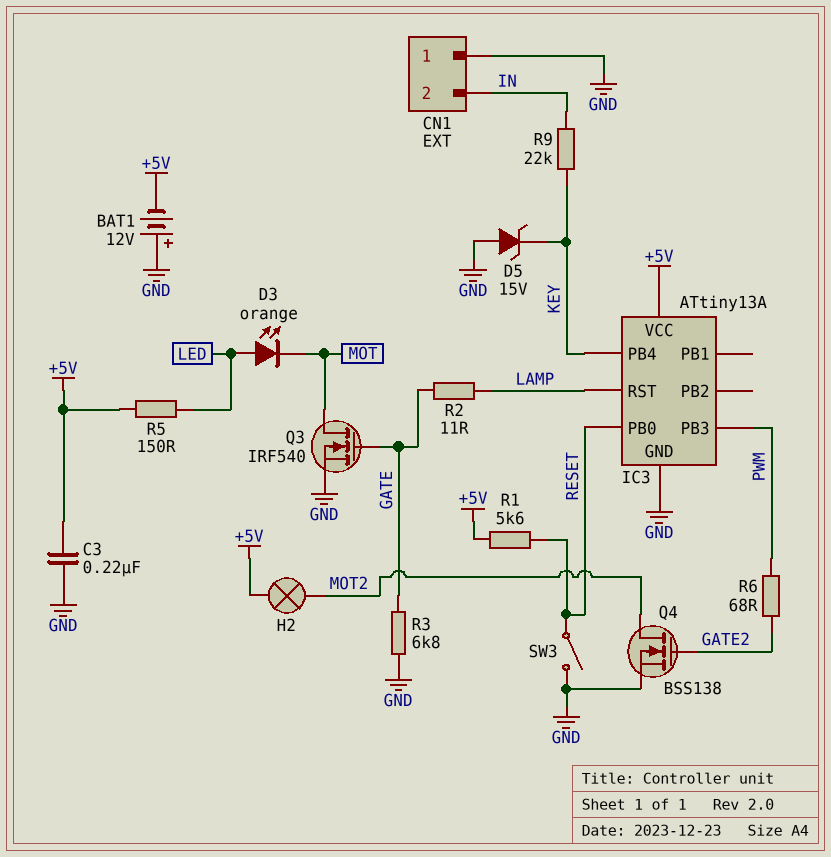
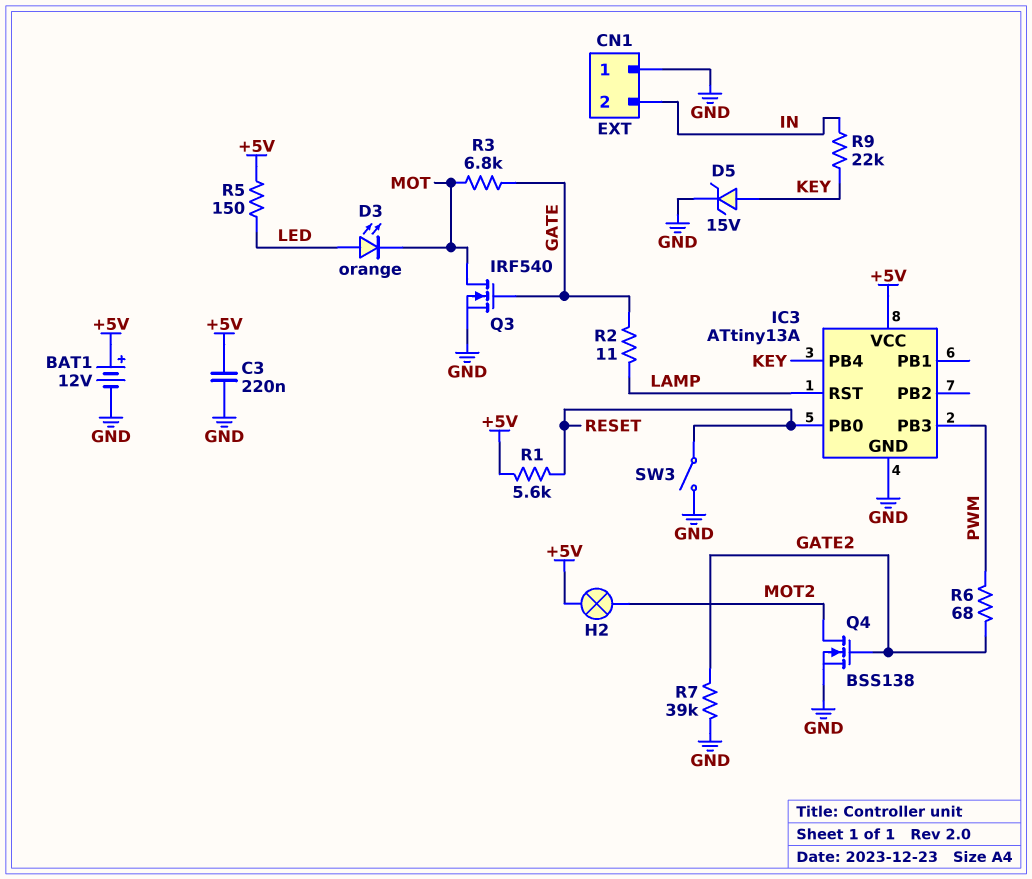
BAT1: 12V (plus GND, minus +5V) -> 12V (plus +5V, minus GND)
D5: zener 15V (A GND, K KEY) -> zener 15V (A KEY, K GND)
R3: 6.8k (GATE, GND) -> 6.8k (GATE, MOT)
R7: none -> 39k (GATE2, GND)

